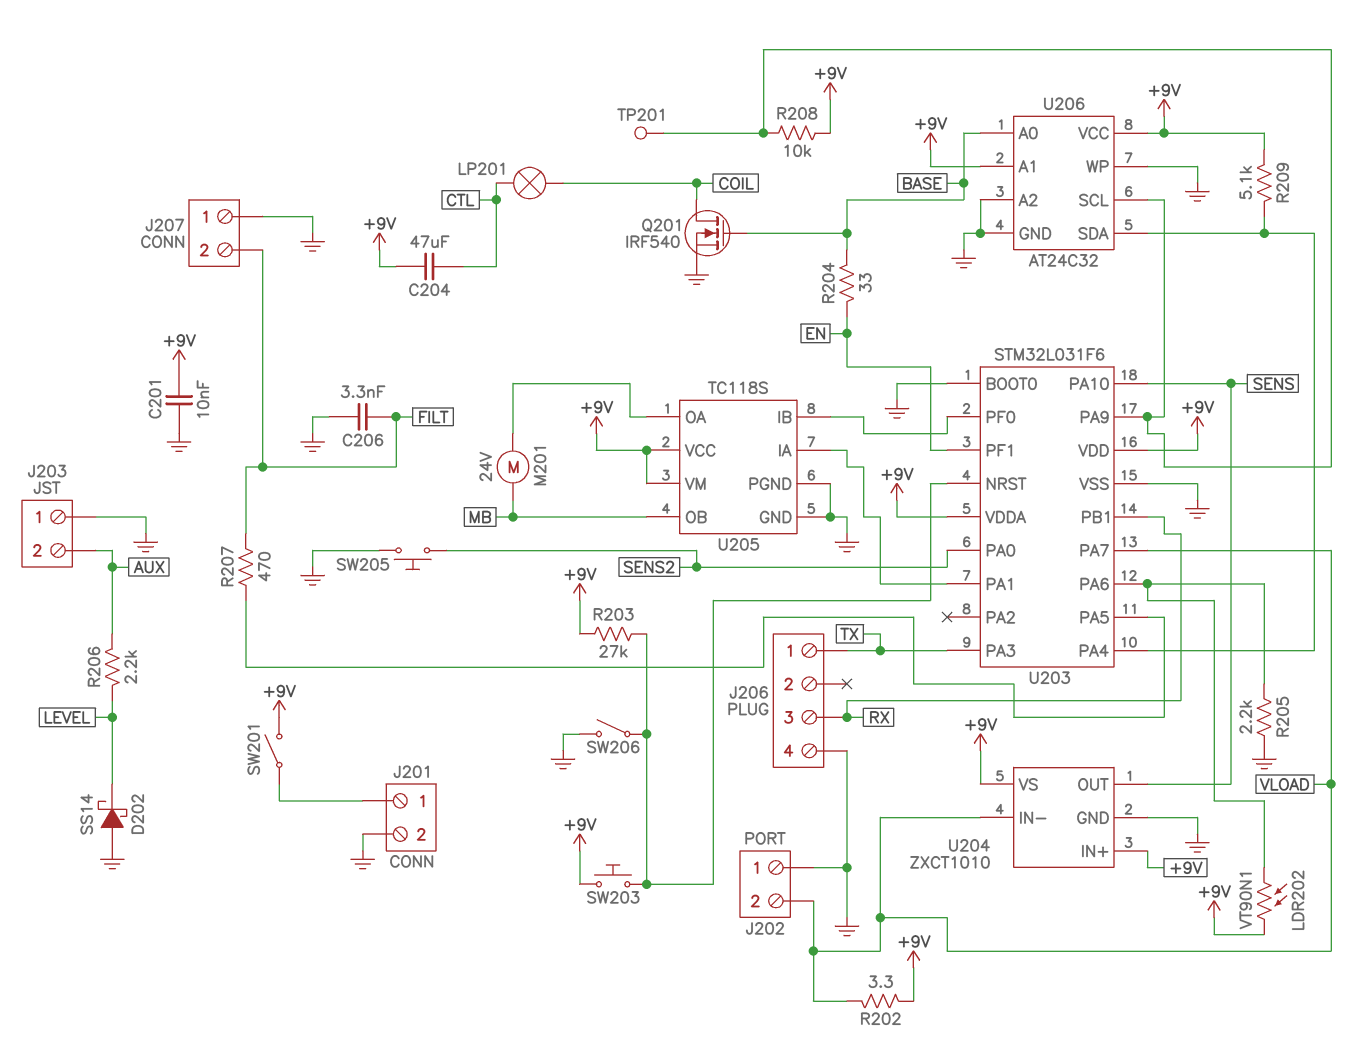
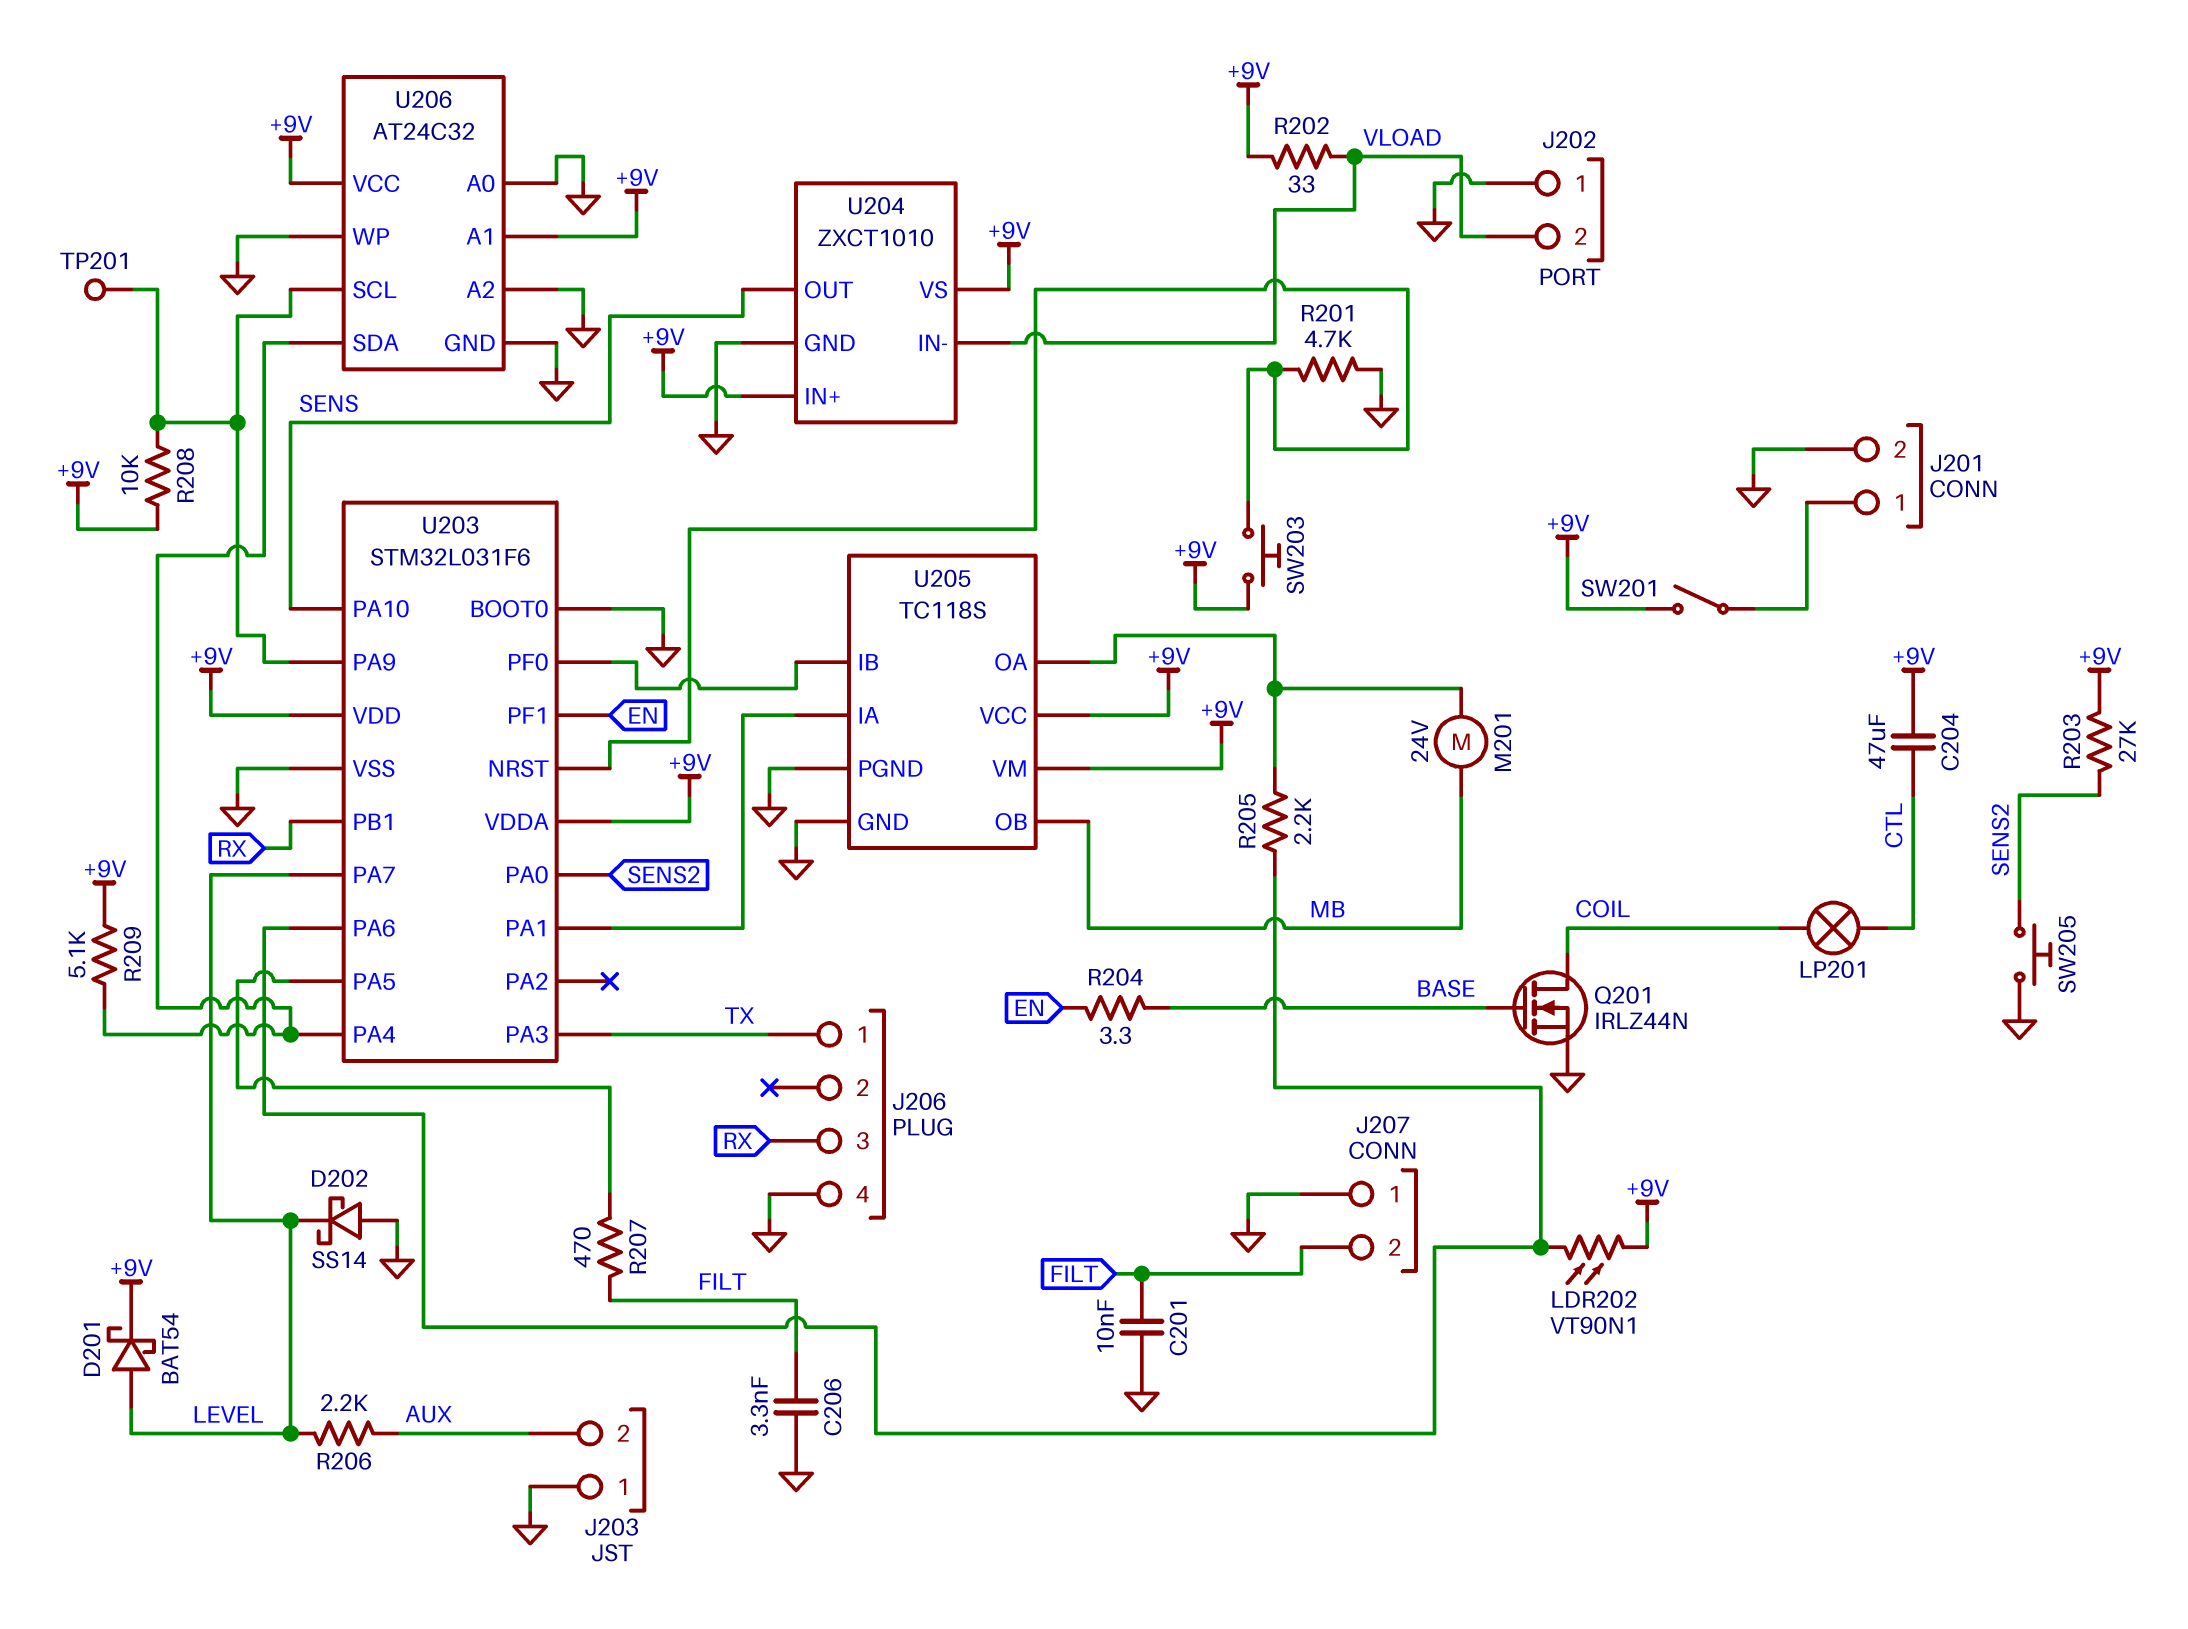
C201: 10nF (+9V, GND) -> 10nF (FILT, GND)
D201: none -> schottky BAT54 (A LEVEL, K +9V)
Q201: NMOS IRF540 (G BASE, D COIL, S GND) -> NMOS IRLZ44N (G BASE, D COIL, S GND)
R201: none -> 4.7k (GND, U203/NRST)
R202: 3.3 (+9V, VLOAD) -> 33 (+9V, VLOAD)
R203: 27k (+9V, U203/NRST) -> 27k (+9V, SENS2)
R204: 33 (BASE, EN) -> 3.3 (BASE, EN)
R205: 2.2k (GND, U203/PA6) -> 2.2k (U203/PA6, U205/OA)
SW206: switch (GND, U203/NRST) -> none
U203 pin PA7: VLOAD -> LEVEL
U206 pin A0: BASE -> GND

